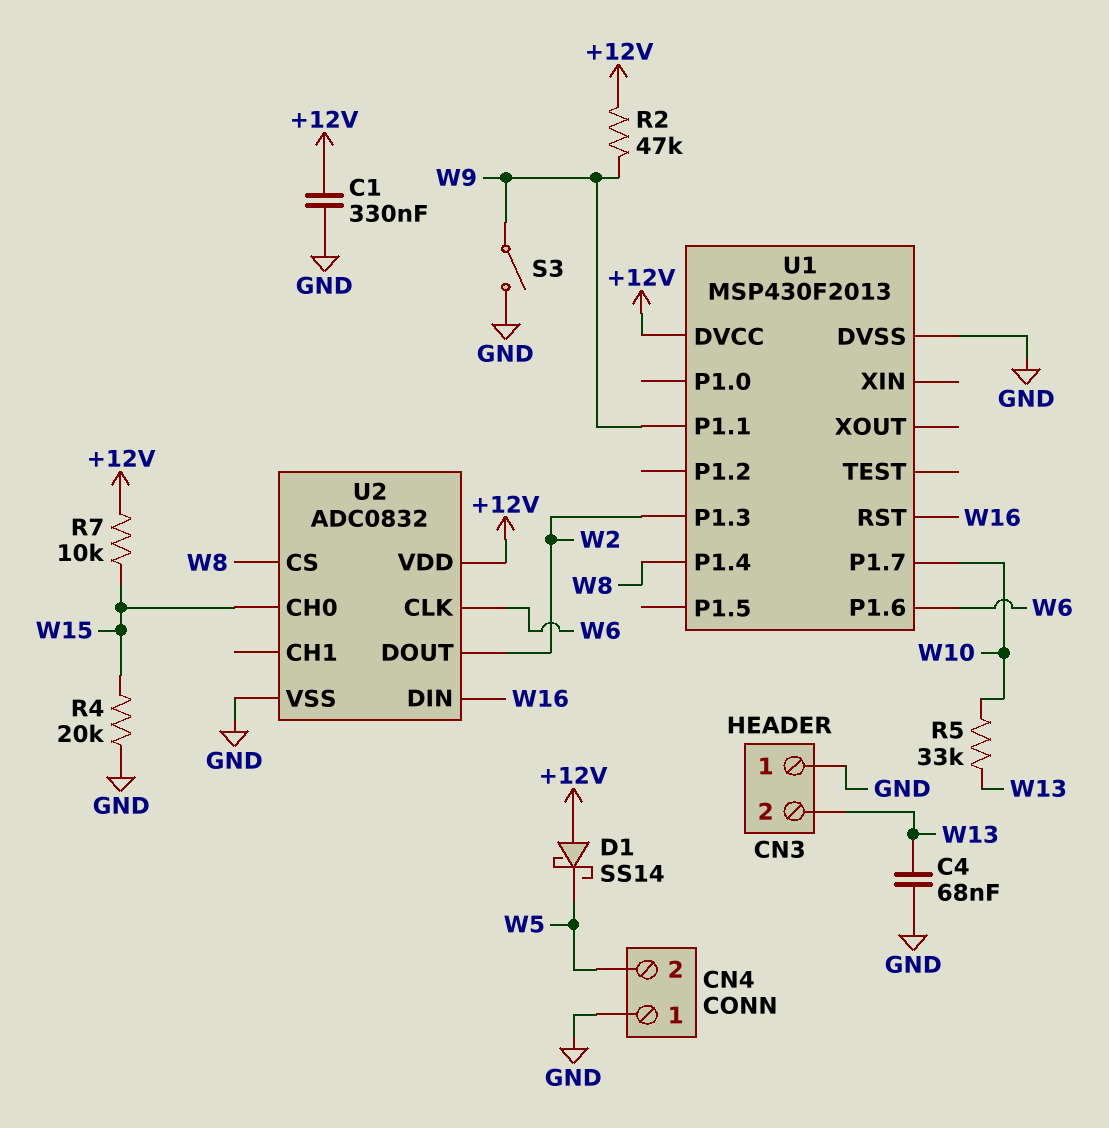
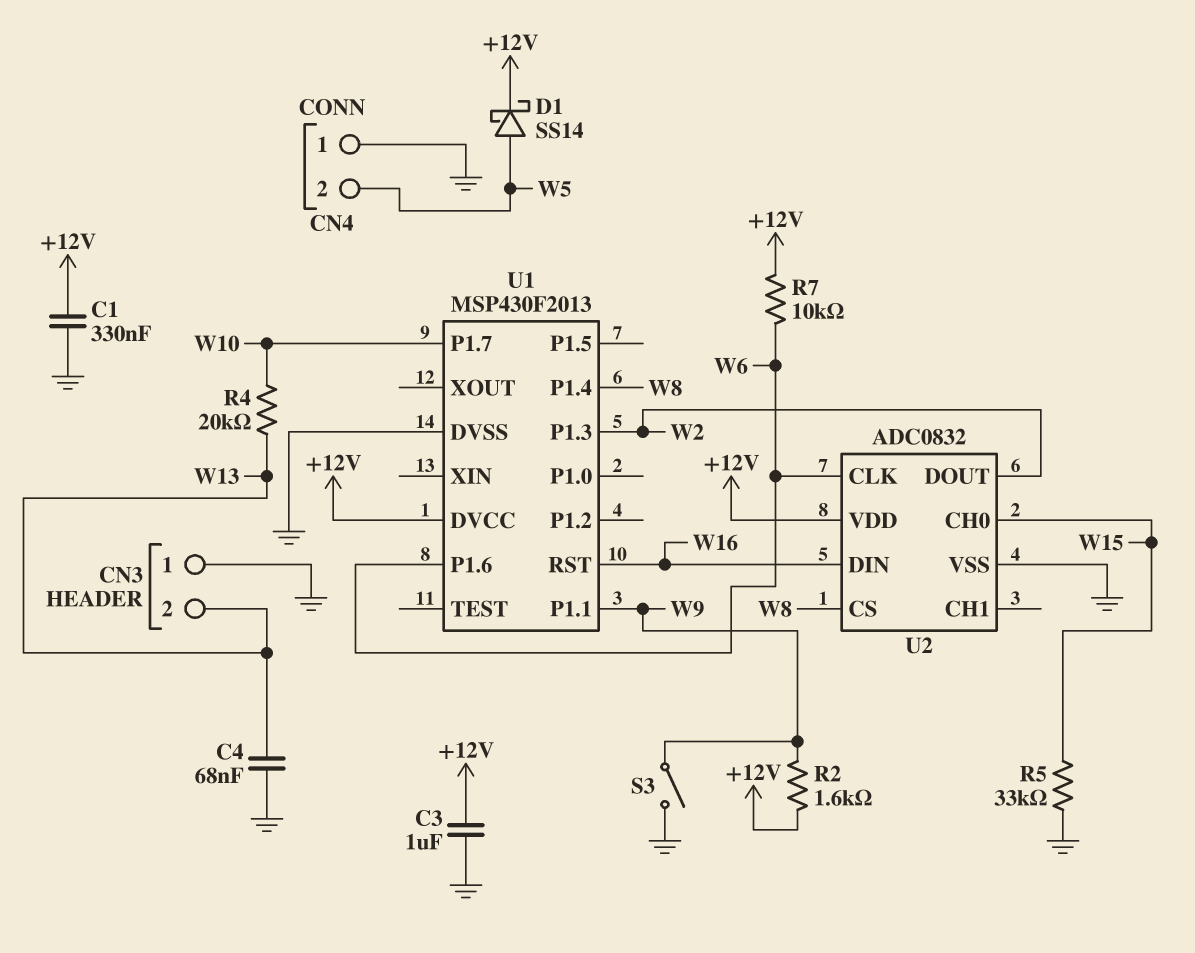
C3: none -> 1uF (+12V, GND)
D1: schottky SS14 (A +12V, K W5) -> schottky SS14 (A W5, K +12V)
R2: 47k (+12V, W9) -> 1.6k (+12V, W9)
R4: 20k (GND, W15) -> 20k (W10, W13)
R5: 33k (W10, W13) -> 33k (GND, W15)
R7: 10k (+12V, W15) -> 10k (+12V, W6)

